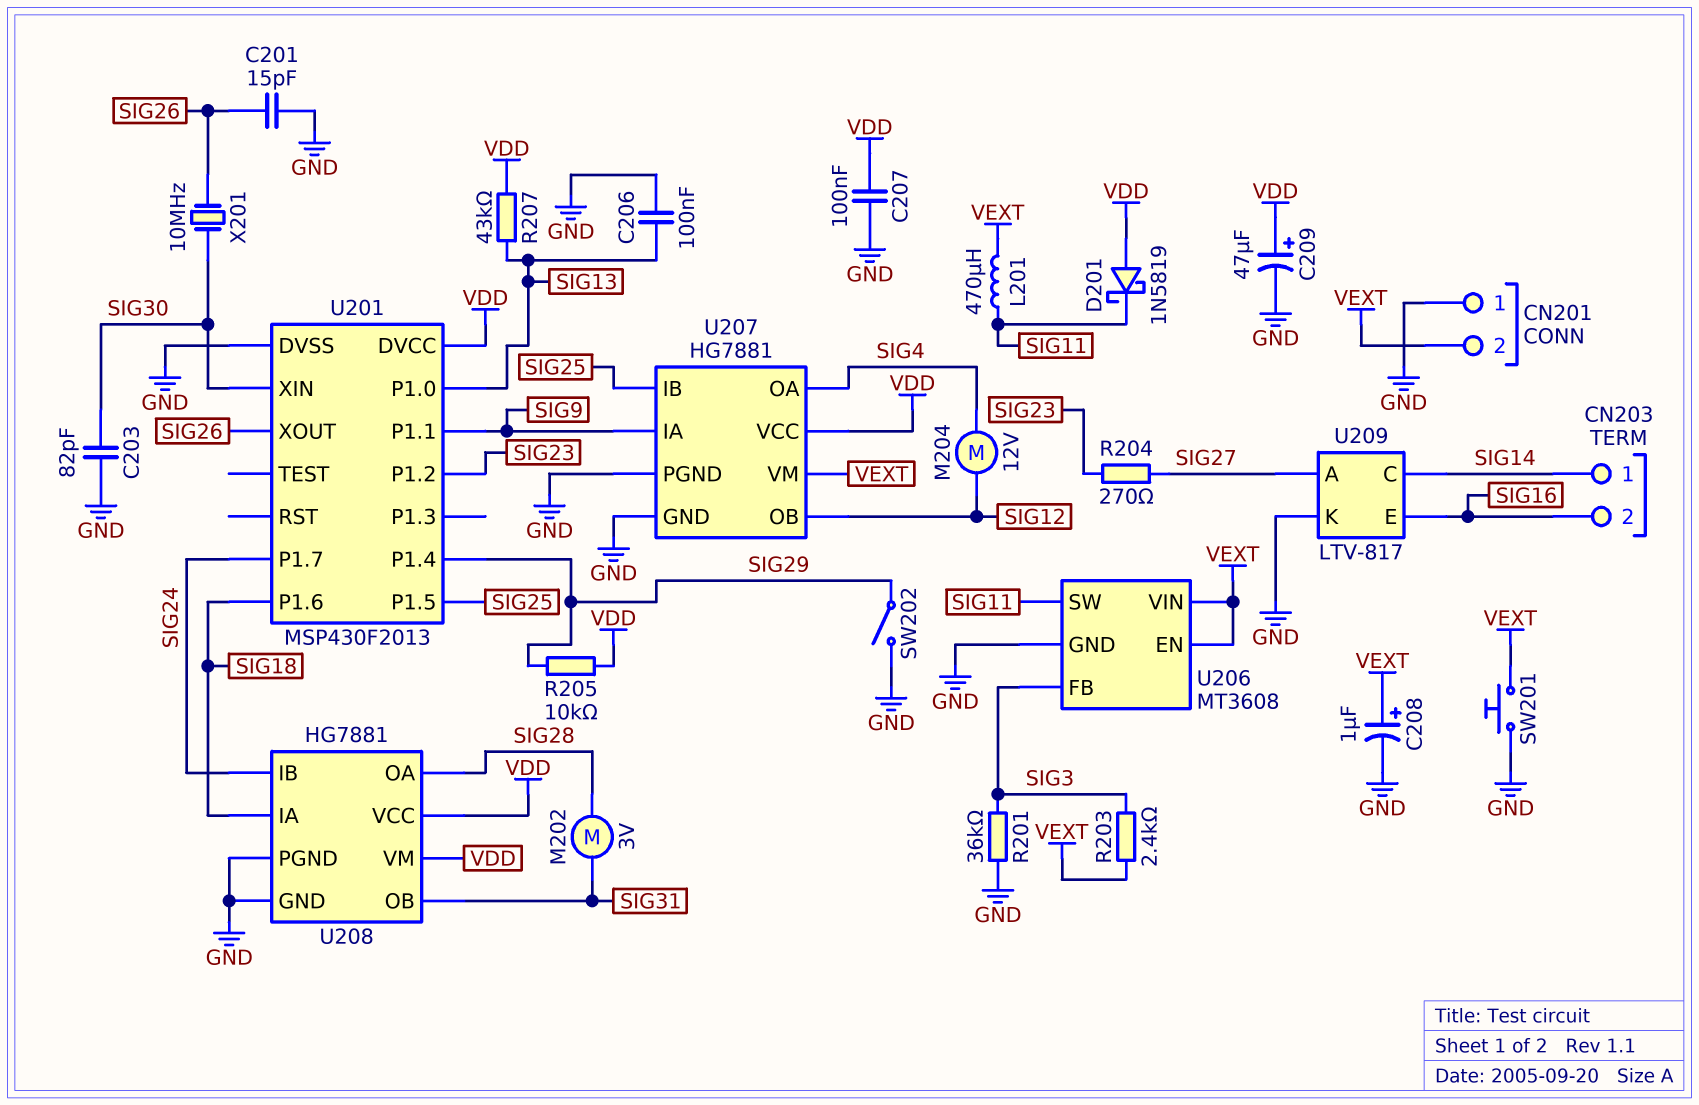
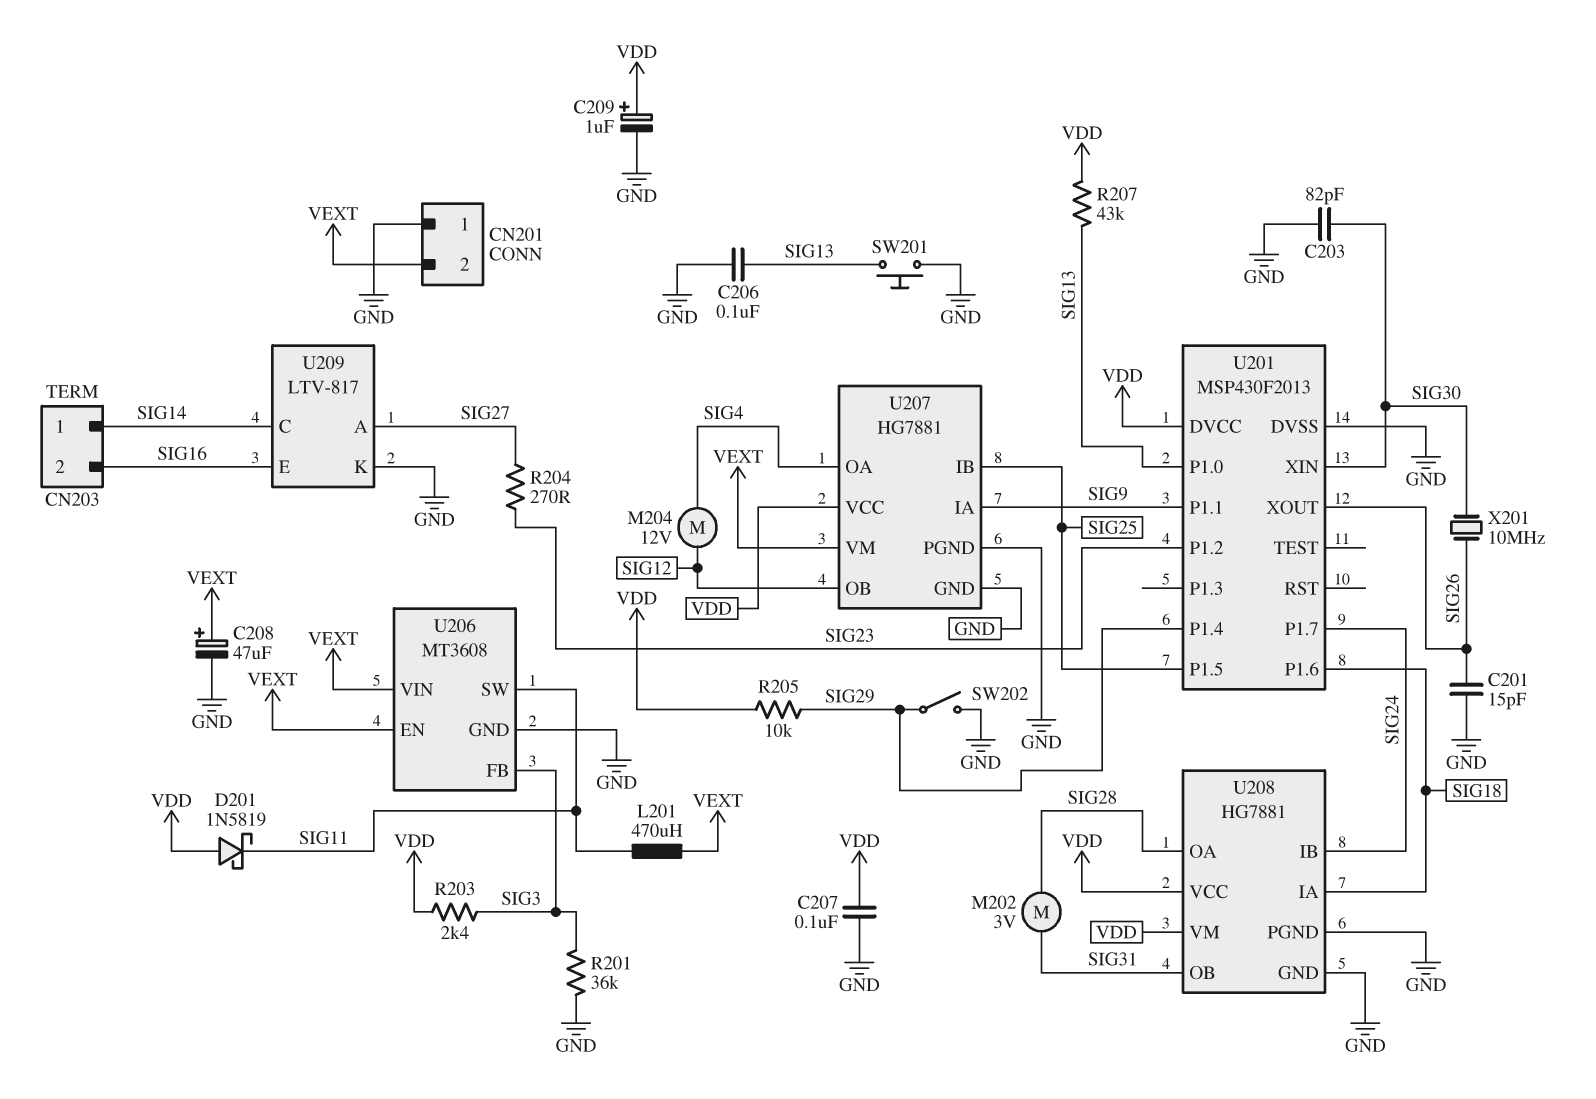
C208: 1uF (plus VEXT, minus GND) -> 47uF (plus VEXT, minus GND)
C209: 47uF (plus VDD, minus GND) -> 1uF (plus VDD, minus GND)
R203: 2.4k (SIG3, VEXT) -> 2.4k (SIG3, VDD)
SW201: button (GND, VEXT) -> button (GND, SIG13)

